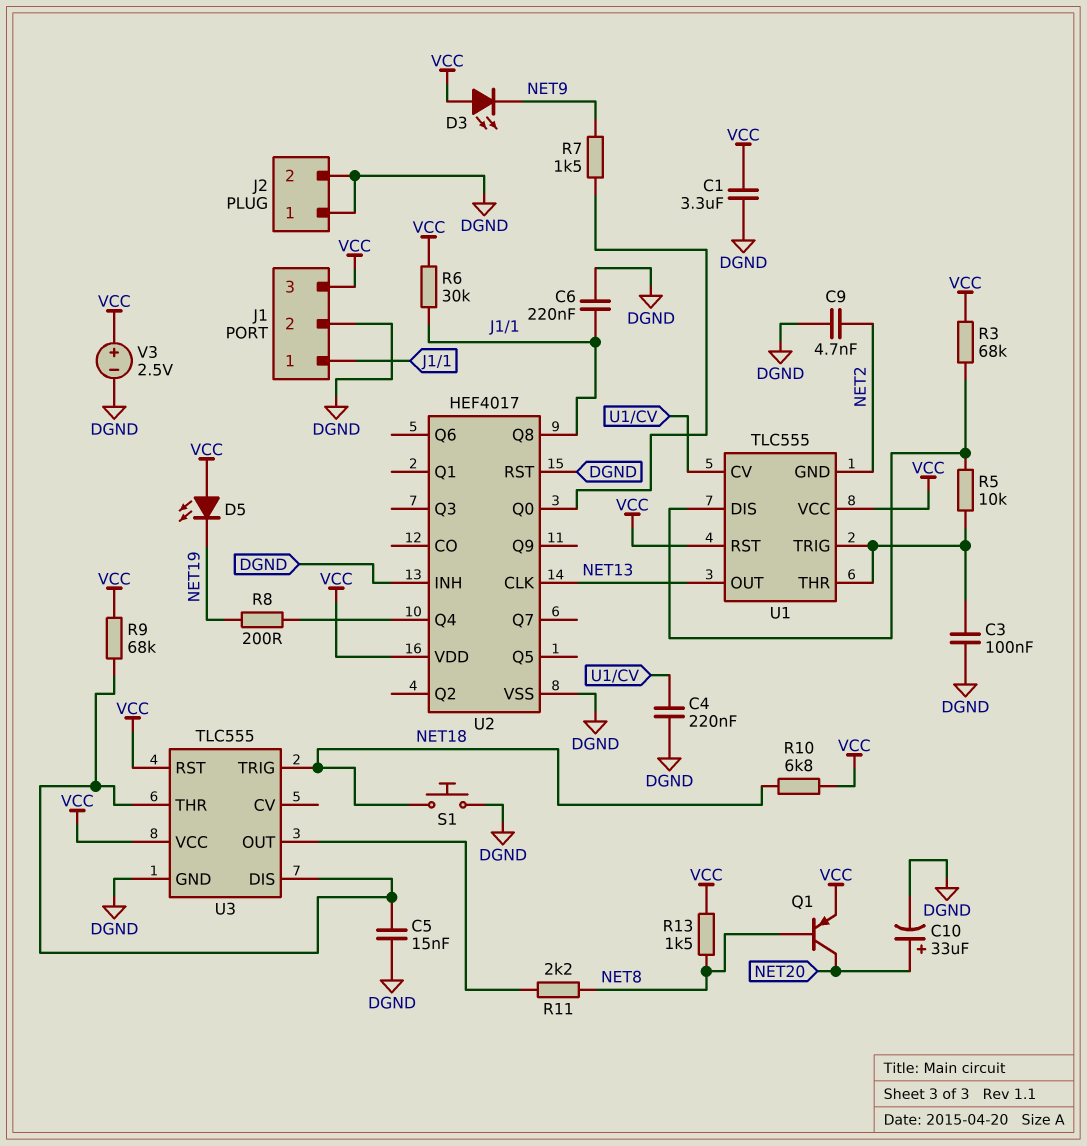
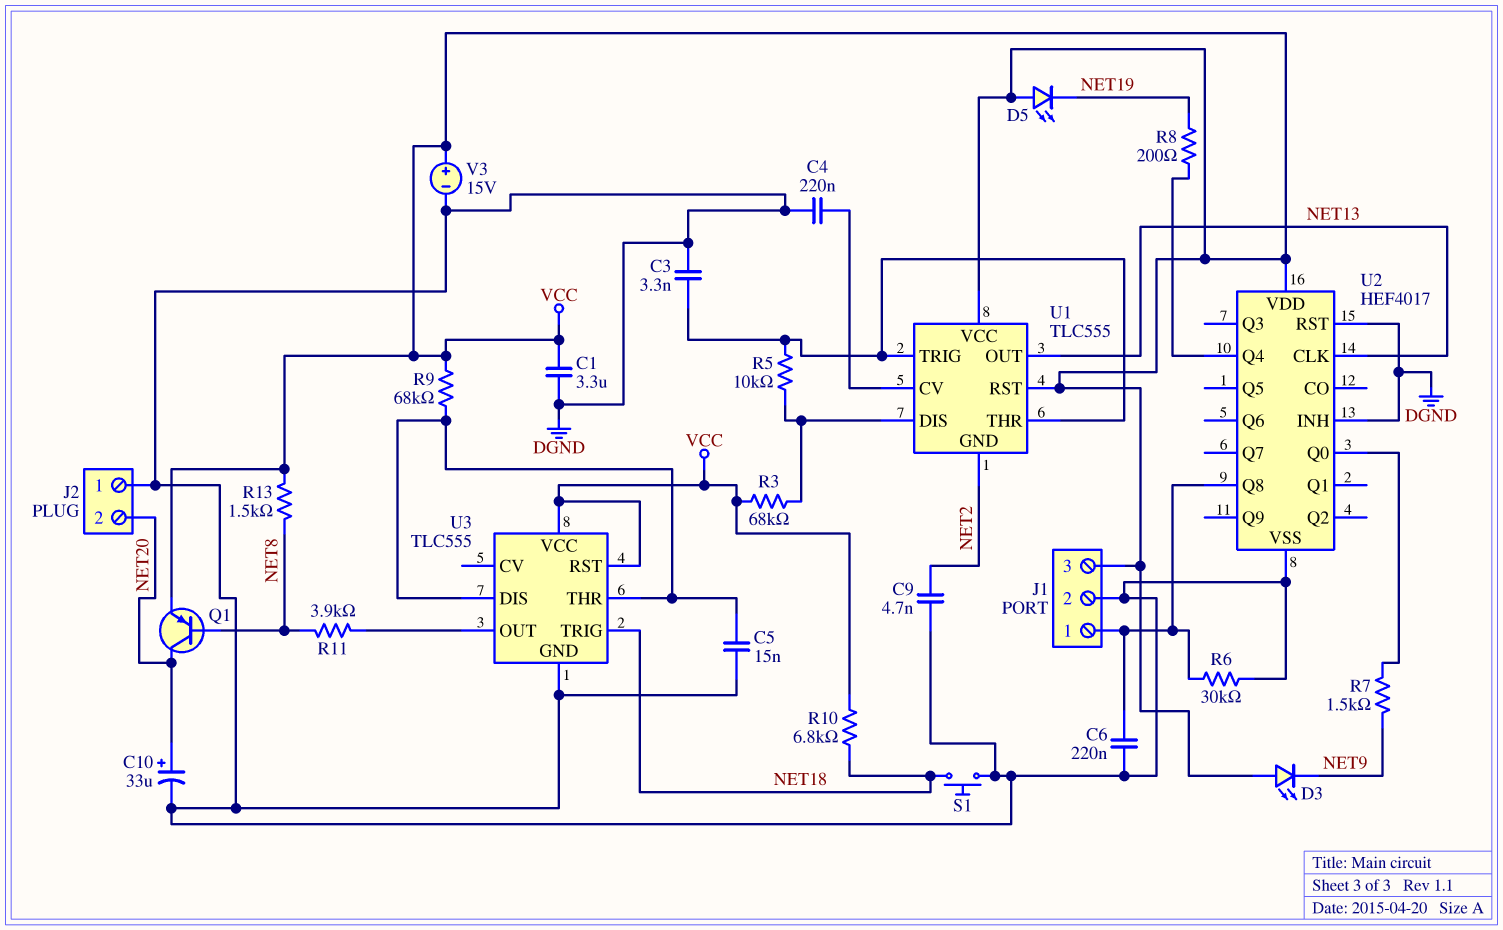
C3: 100nF (DGND, U1/THR) -> 3.3nF (DGND, U1/THR)
J2 pin 2: DGND -> NET20
R6: 30k (J1/1, VCC) -> 30k (DGND, J1/1)
R11: 2.2k (NET8, U3/OUT) -> 3.9k (NET8, U3/OUT)
V3: 2.5V (plus VCC, minus DGND) -> 15V (plus VCC, minus DGND)

